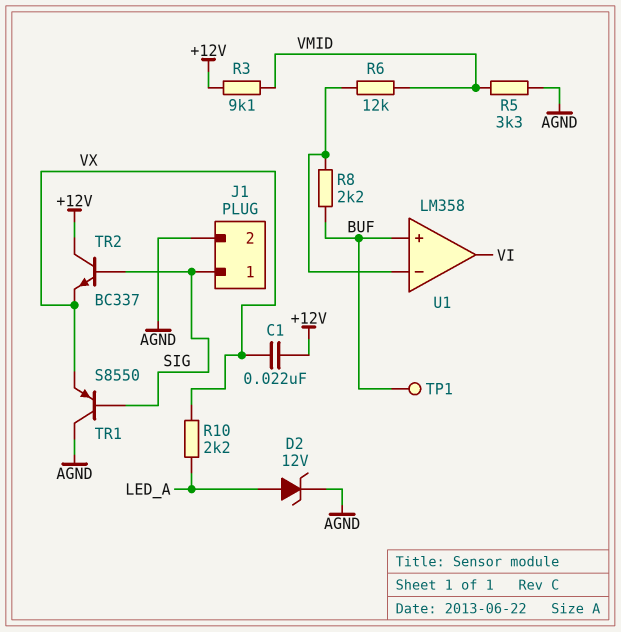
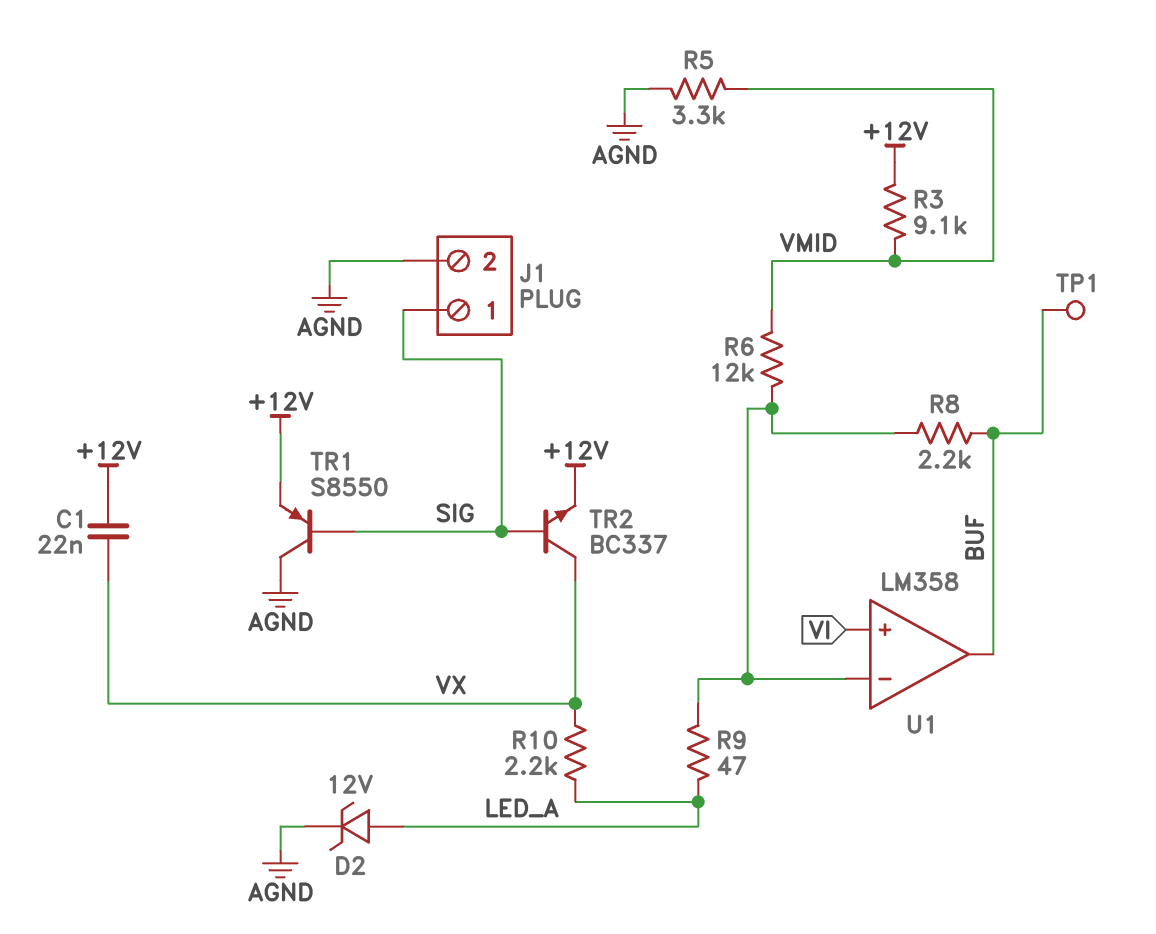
R9: none -> 47 (LED_A, U1/in-)
TR1: PNP S8550 (B SIG, C AGND, E VX) -> PNP S8550 (B SIG, C AGND, E +12V)
TR2: NPN BC337 (B SIG, C +12V, E VX) -> NPN BC337 (B SIG, C VX, E +12V)
U1 pin in+: BUF -> VI
U1 pin out: VI -> BUF

